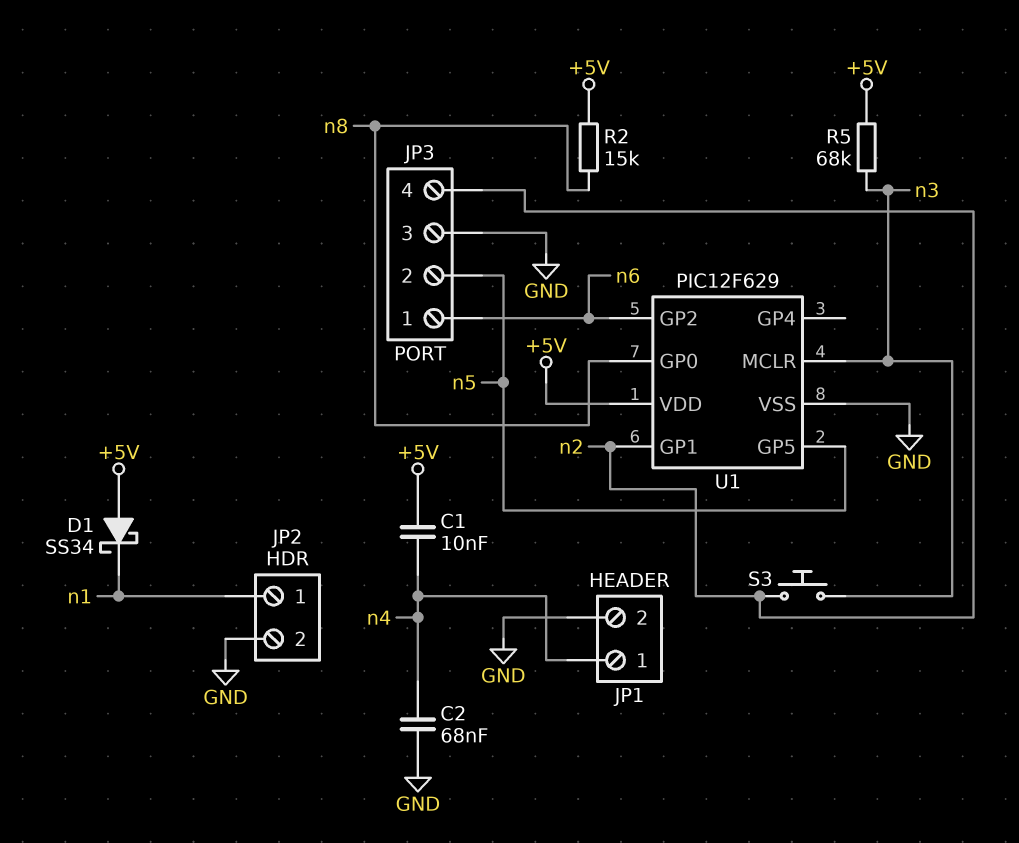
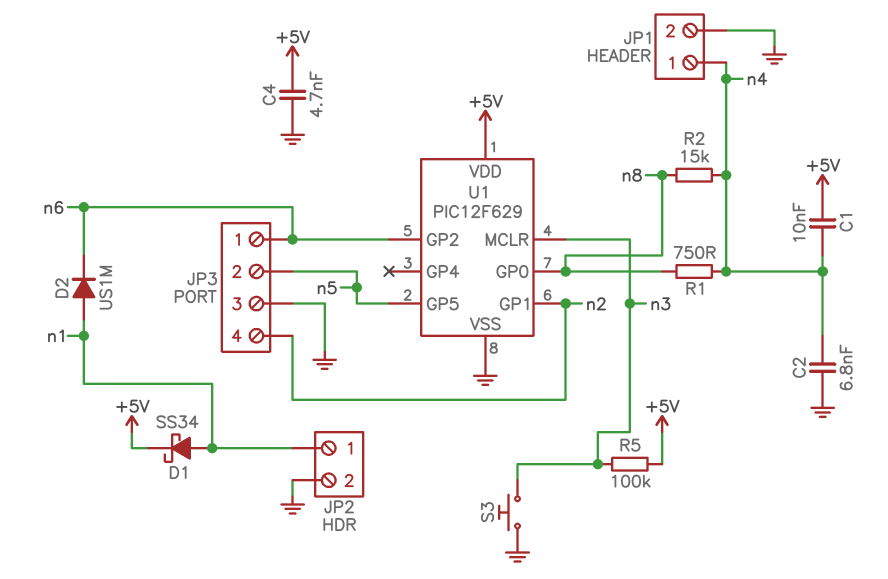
C2: 68nF (GND, n4) -> 6.8nF (GND, n4)
C4: none -> 4.7nF (+5V, GND)
D1: schottky SS34 (A +5V, K n1) -> schottky SS34 (A n1, K +5V)
D2: none -> diode US1M (A n1, K n6)
R1: none -> 750 (n4, n8)
R2: 15k (+5V, n8) -> 15k (n4, n8)
R5: 68k (+5V, n3) -> 100k (+5V, n3)
S3: button (n2, n3) -> button (GND, n3)

